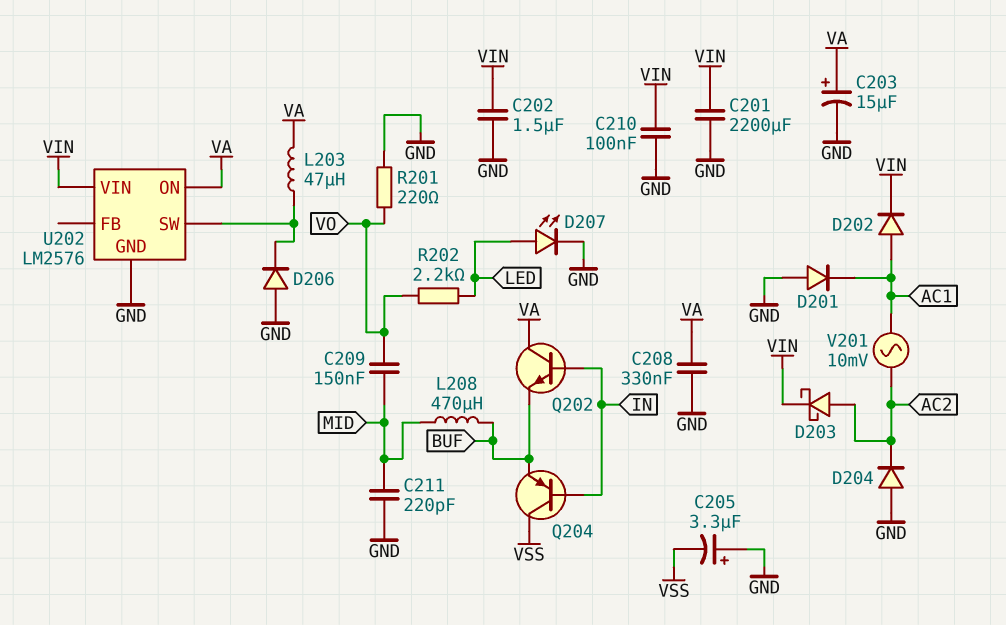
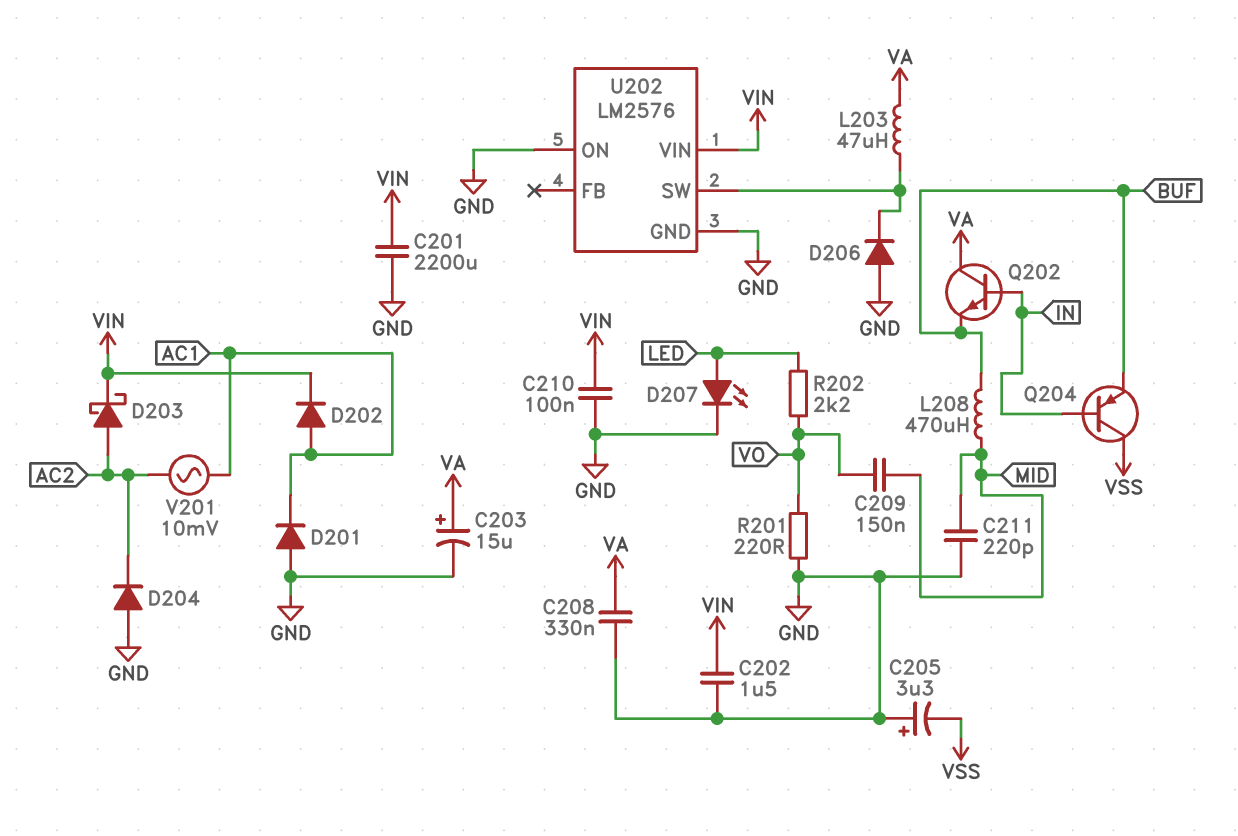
U202 pin ON: VA -> GND

